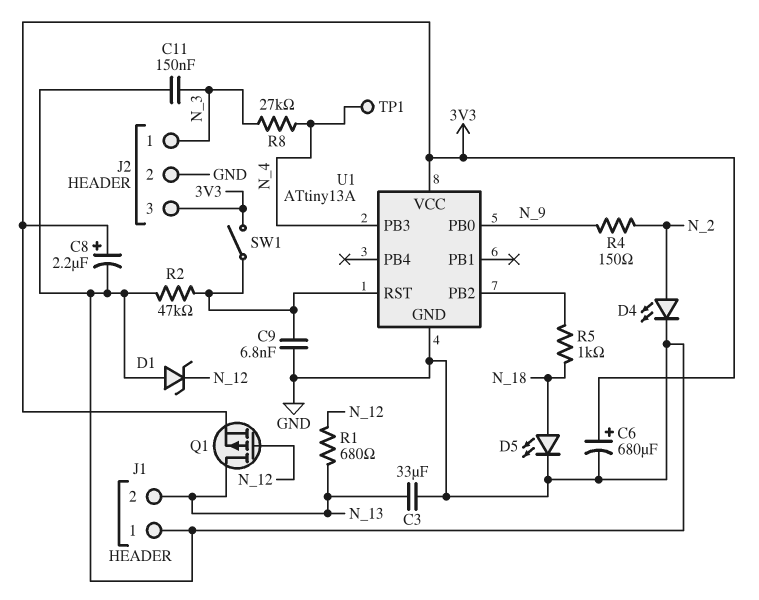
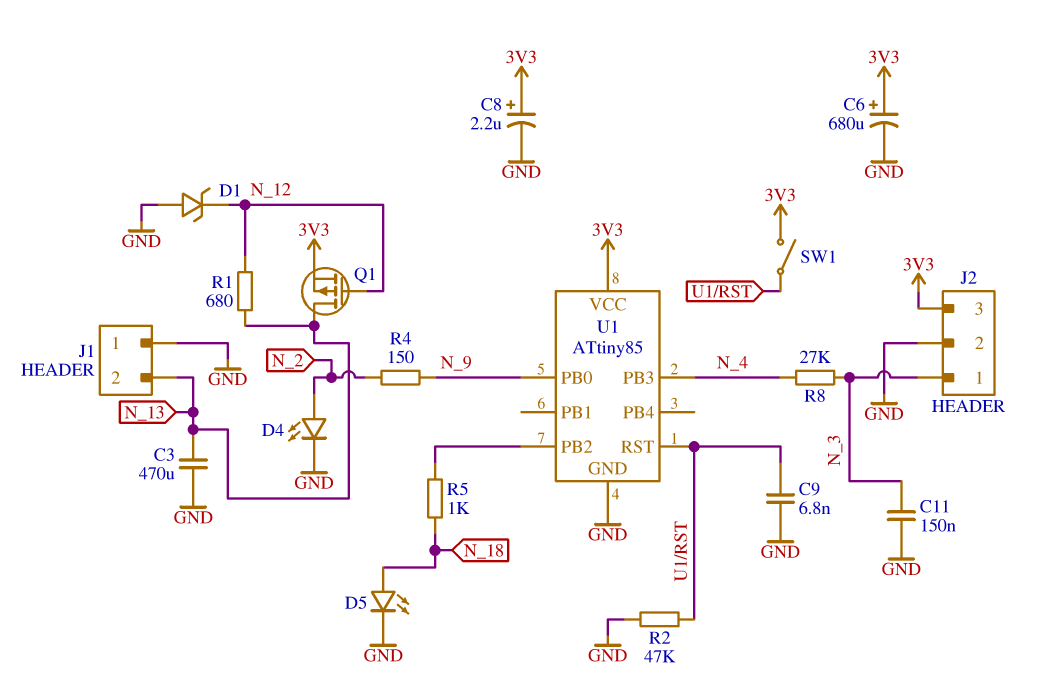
C3: 33uF (GND, N_13) -> 470uF (GND, N_13)
TP1: test point (N_4) -> none
U1: ATtiny13A -> ATtiny85

